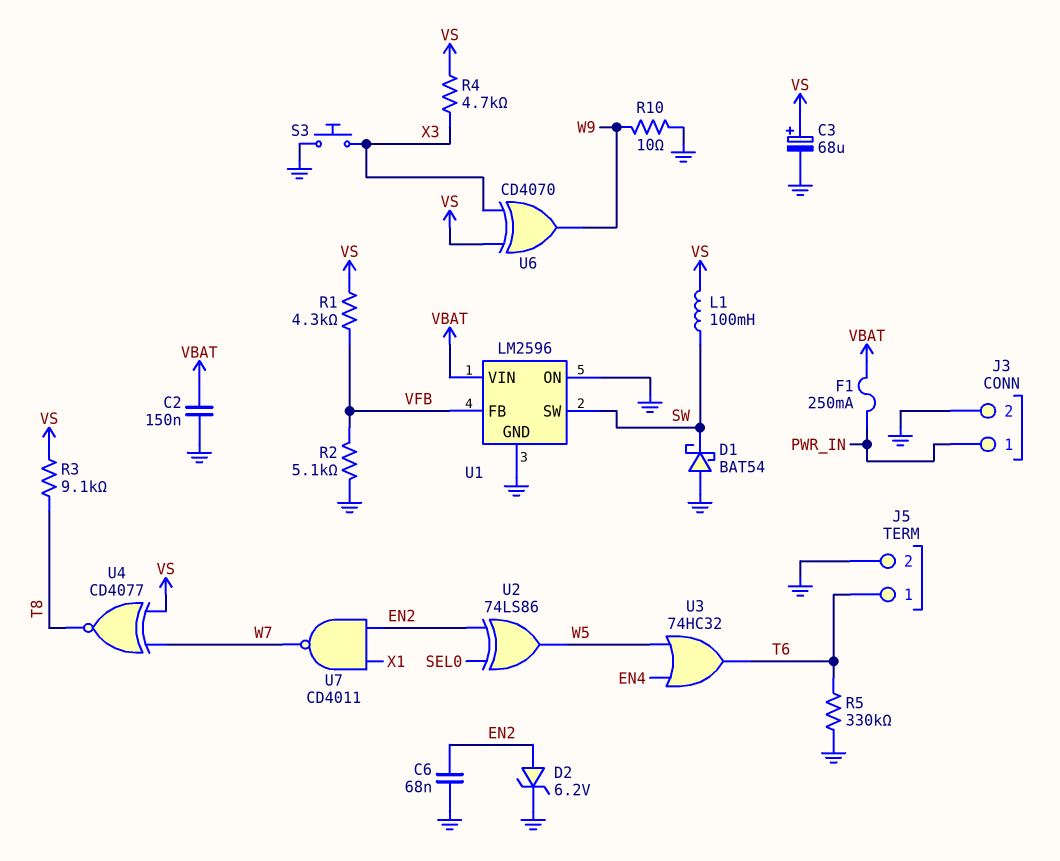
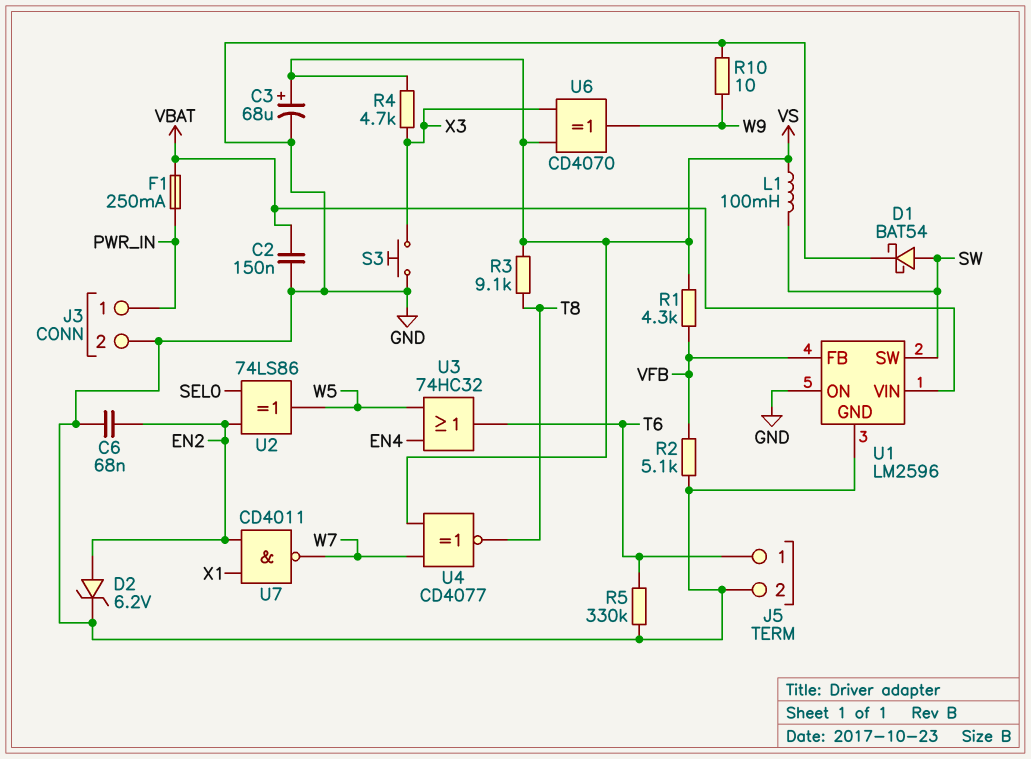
D1: schottky BAT54 (A GND, K SW) -> schottky BAT54 (A SW, K GND)

